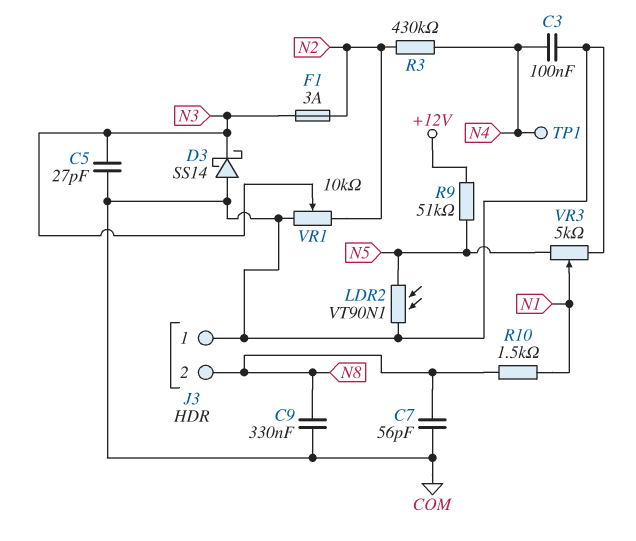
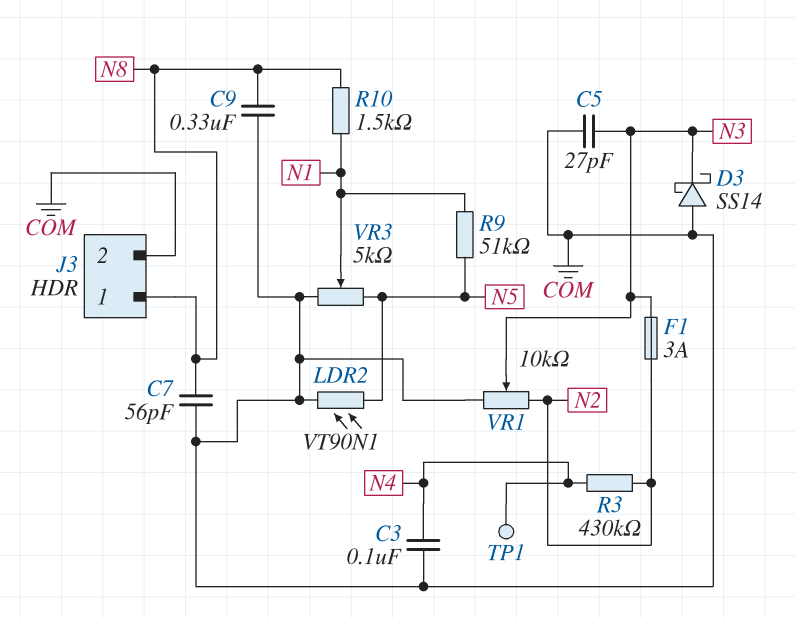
J3 pin 1: COM -> N8
J3 pin 2: N8 -> COM
R9: 51k (+12V, N5) -> 51k (N1, N5)

